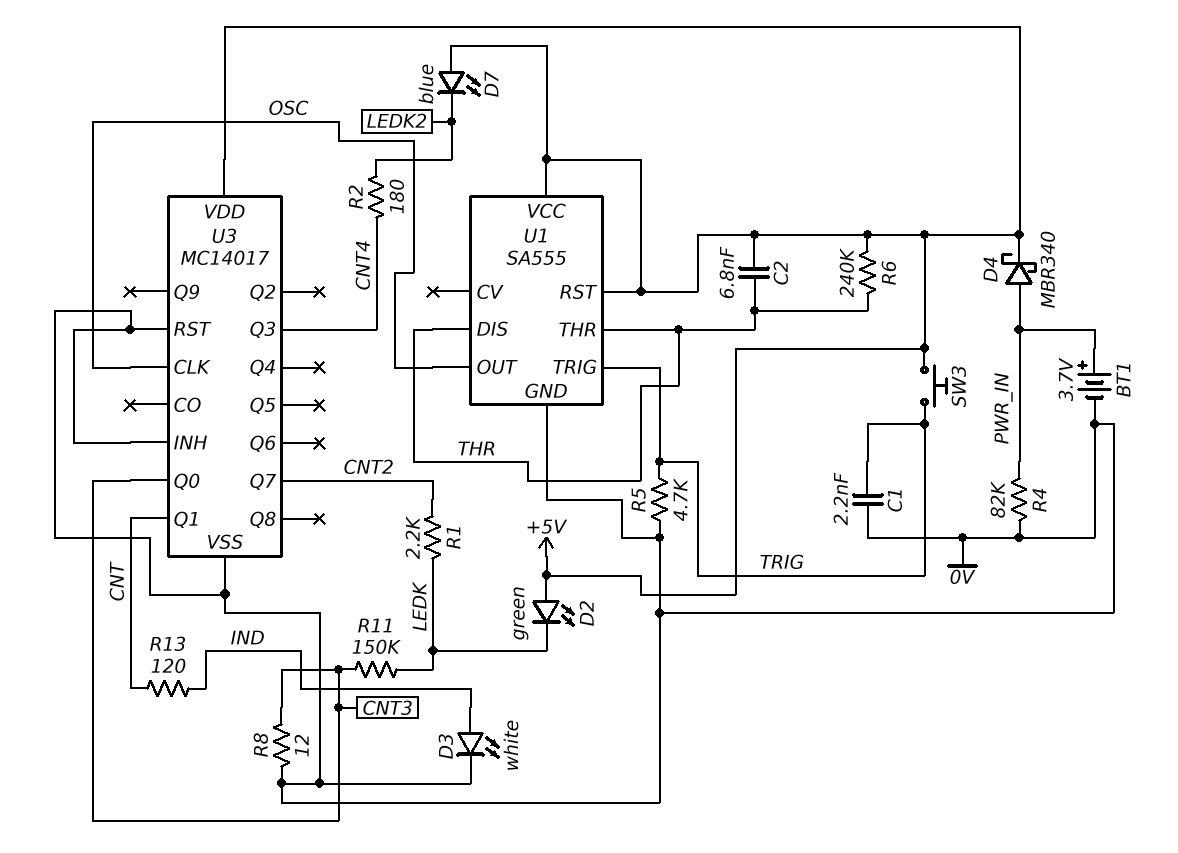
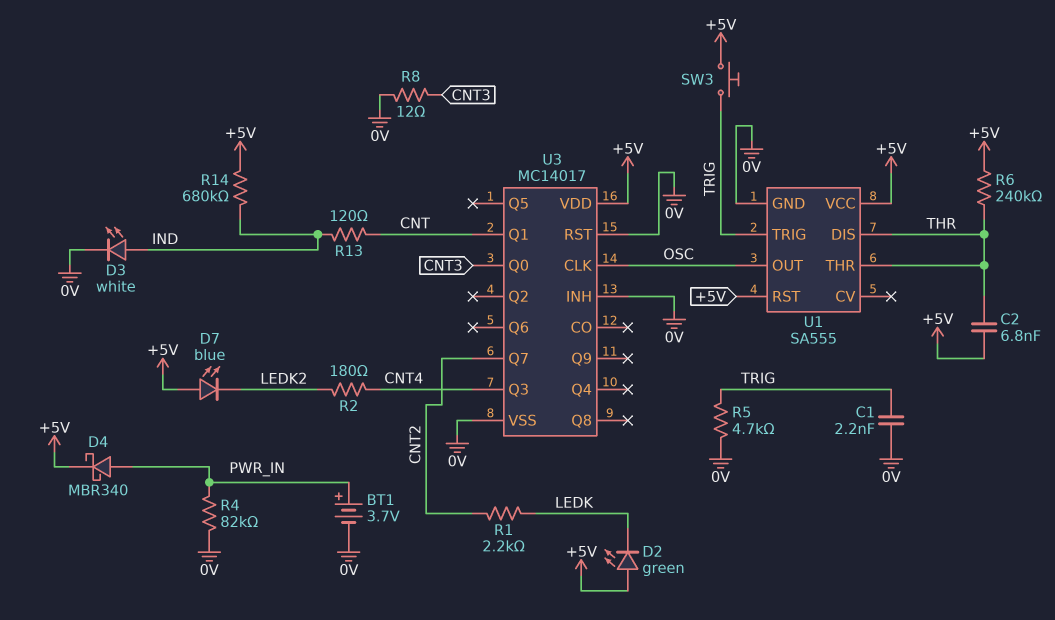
R11: 150k (CNT3, LEDK) -> none
R14: none -> 680k (+5V, IND)

